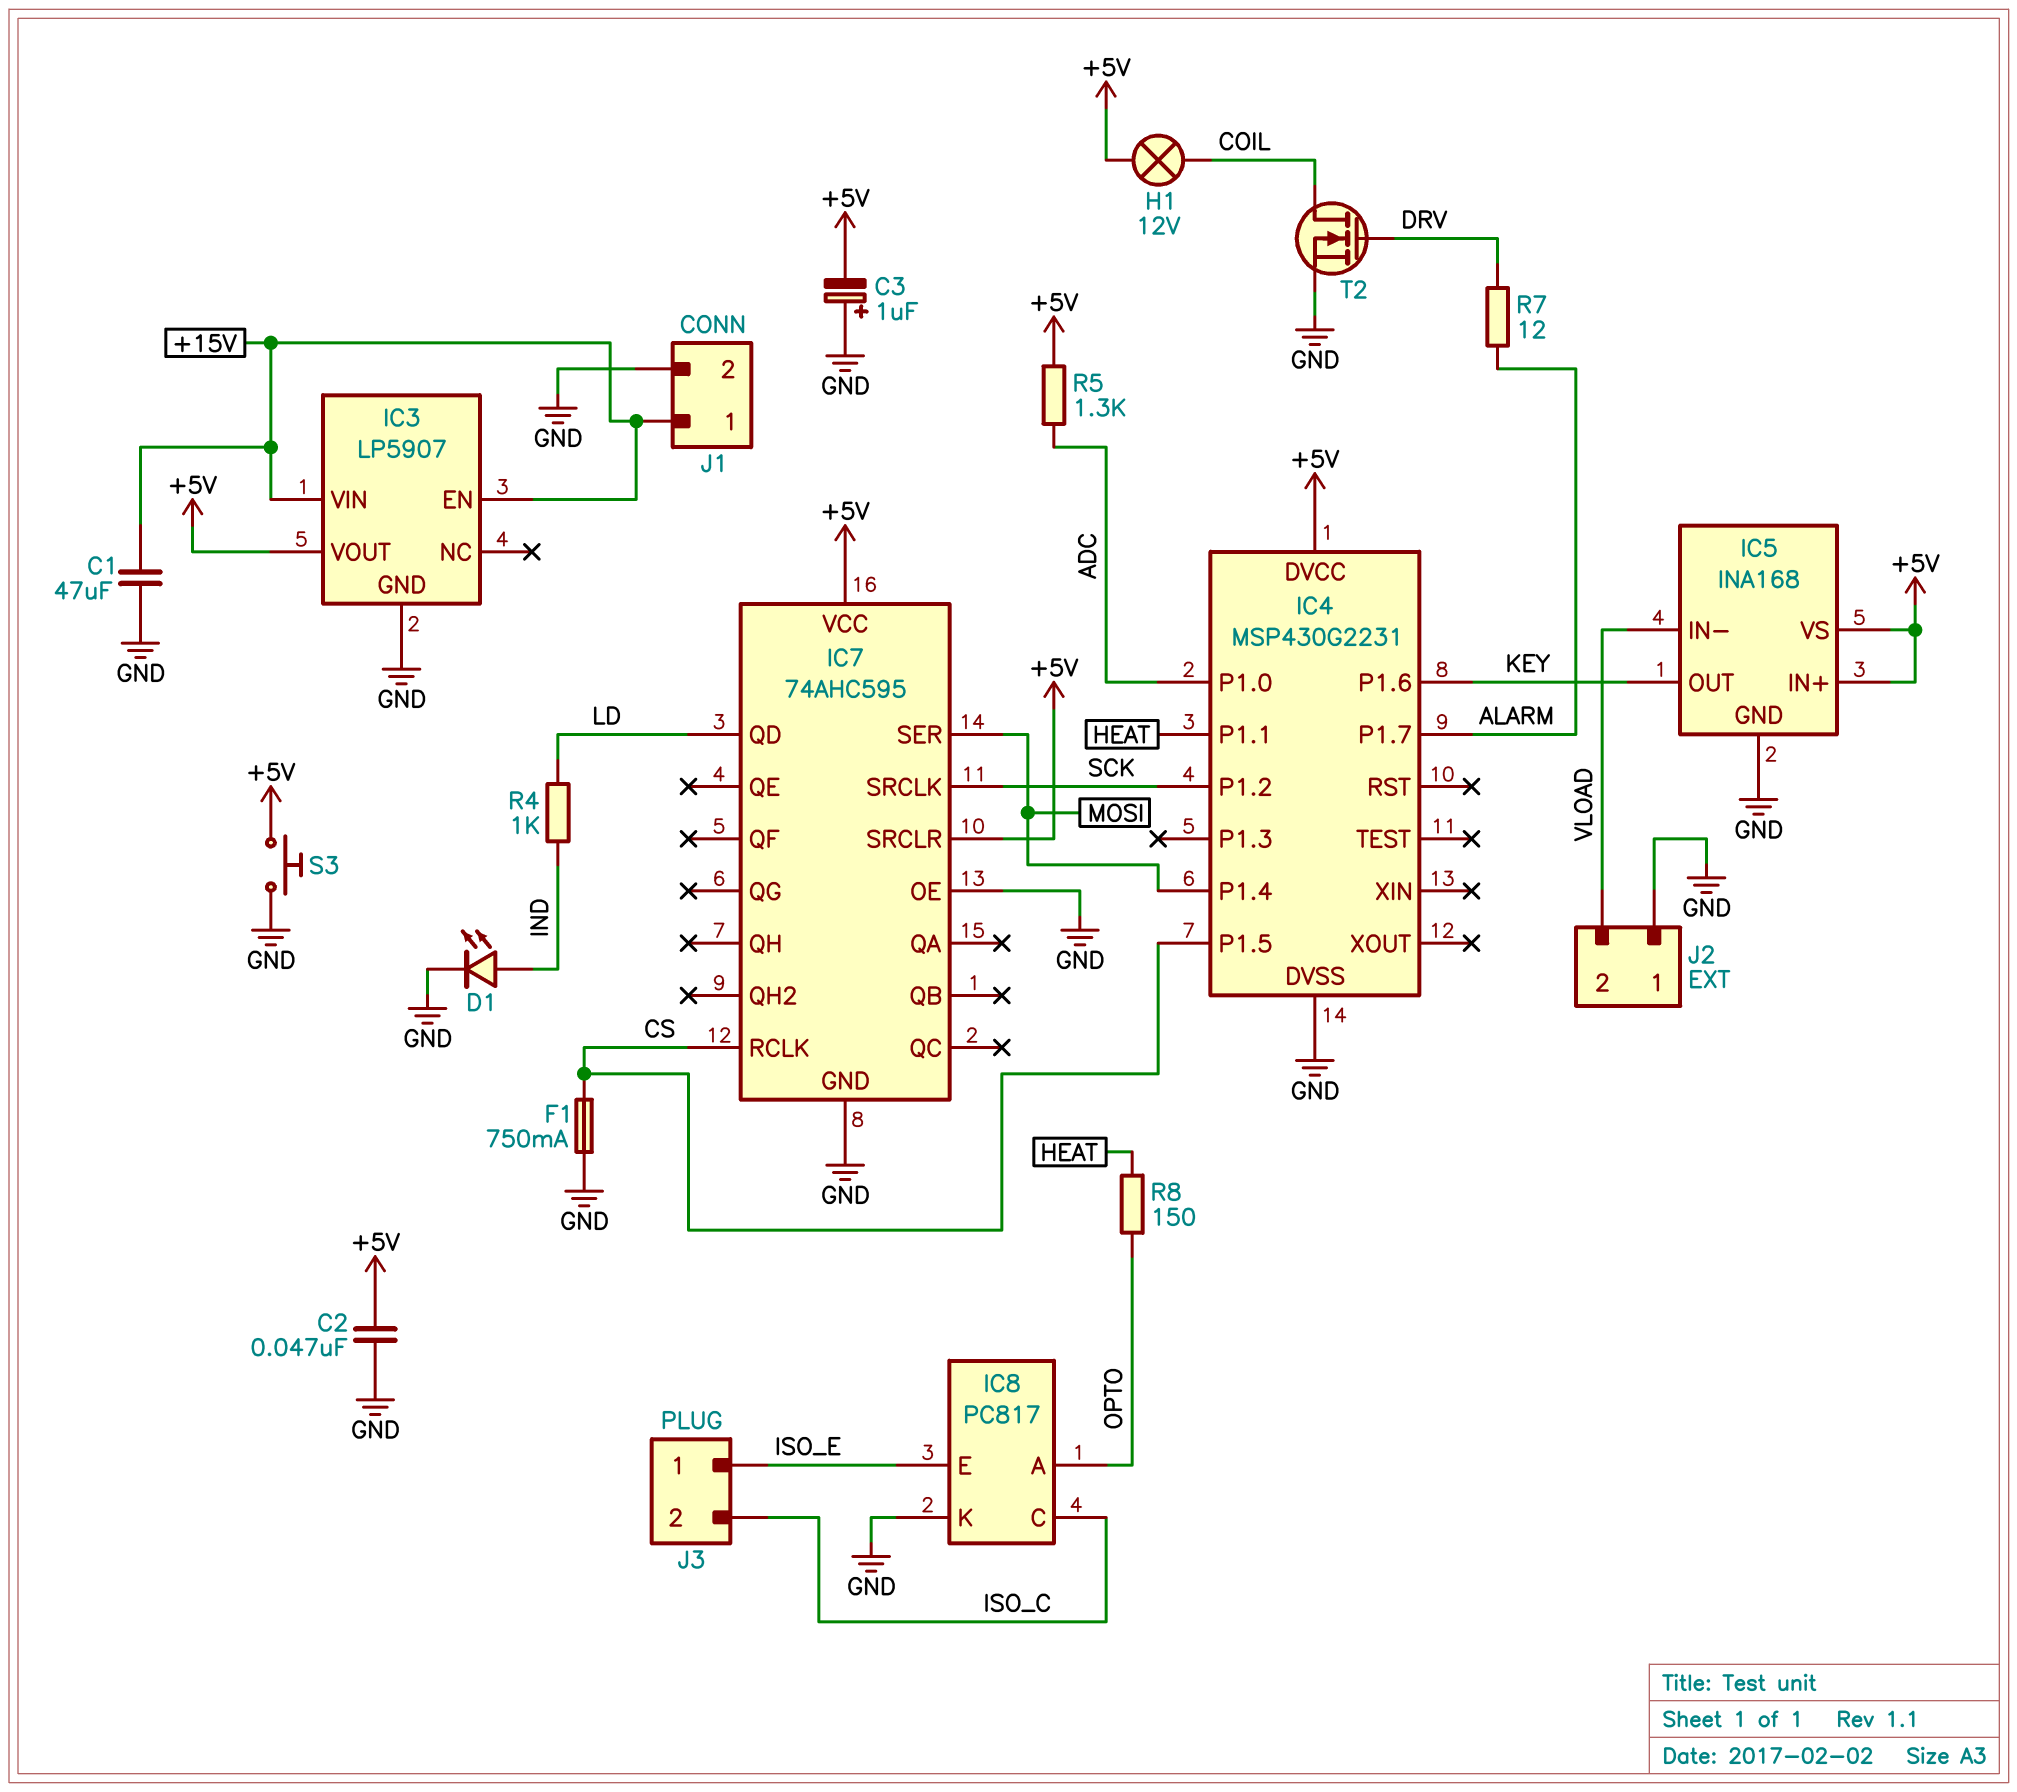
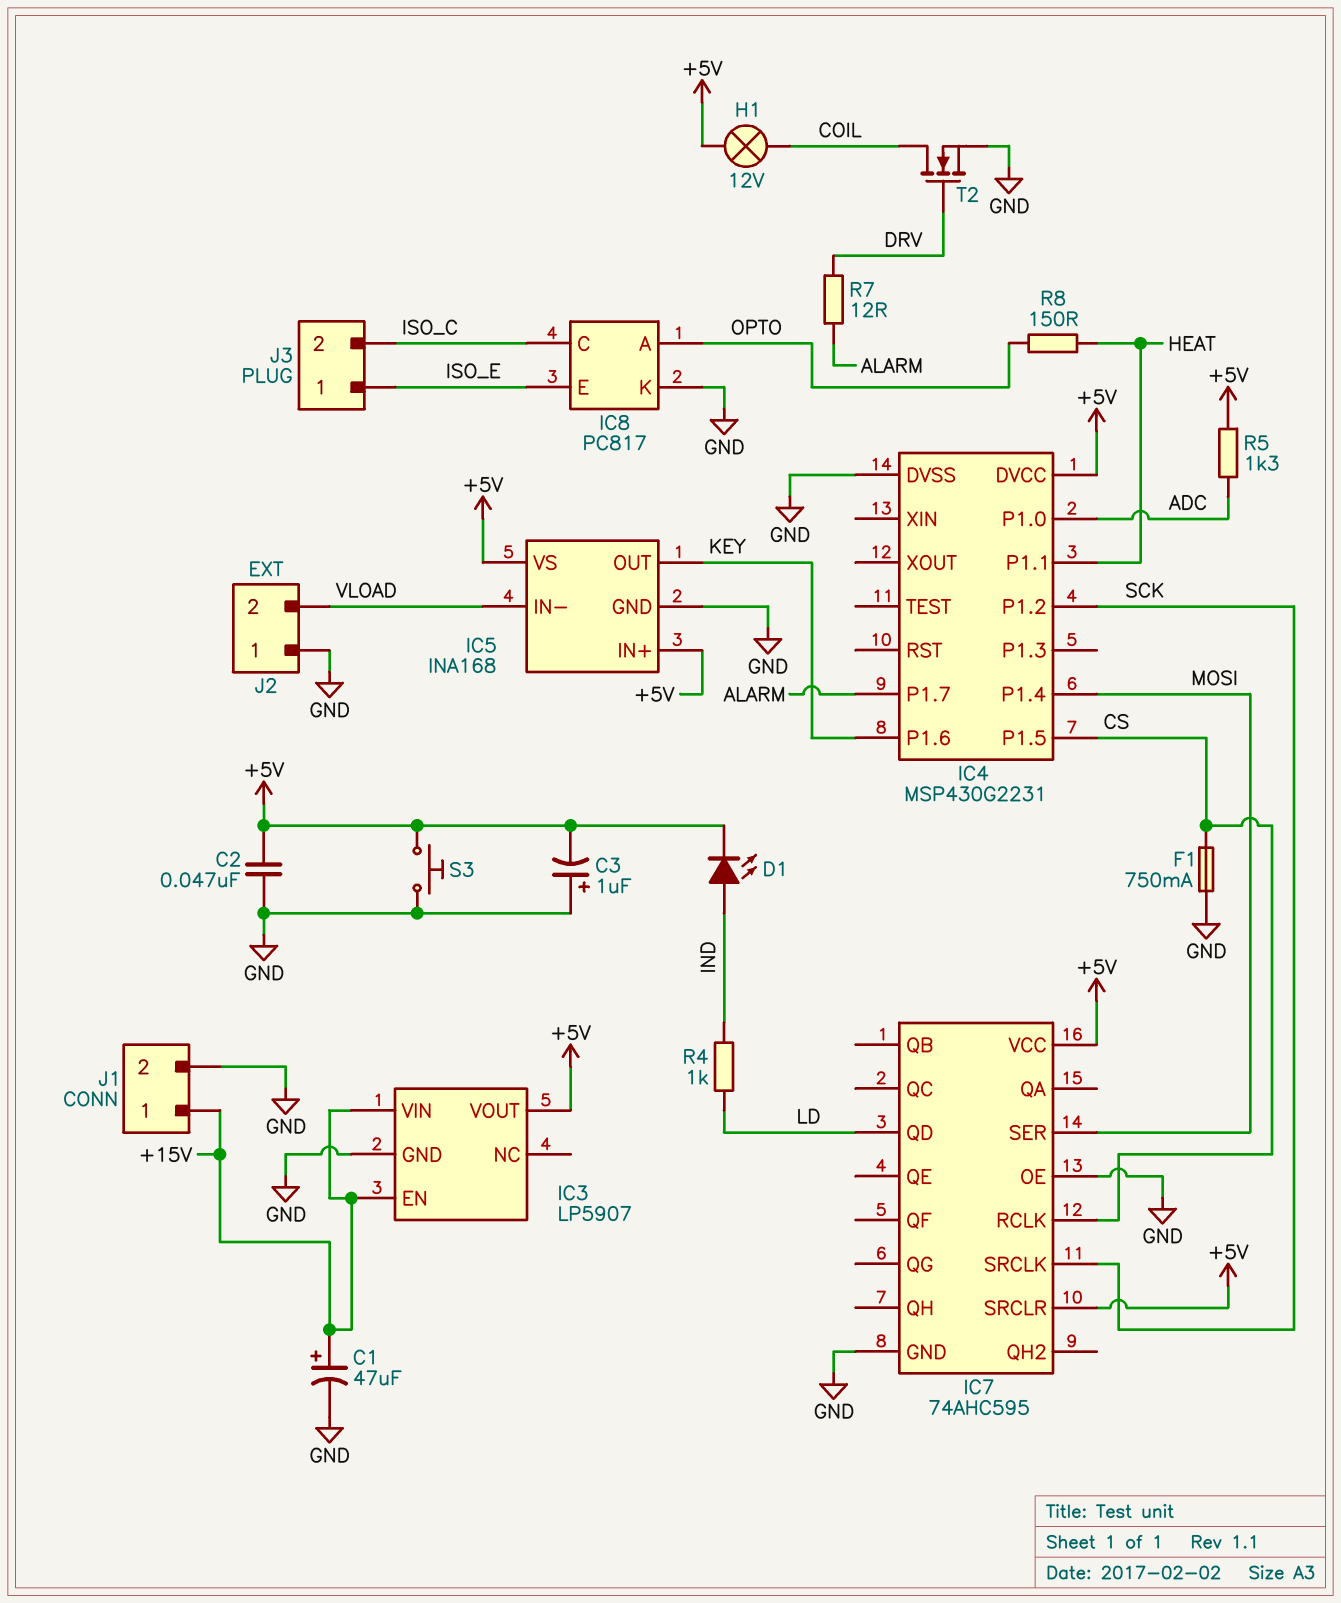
C1: 47uF (+15V, GND) -> 47uF (plus +15V, minus GND)
D1: LED (A IND, K GND) -> LED (A IND, K +5V)

